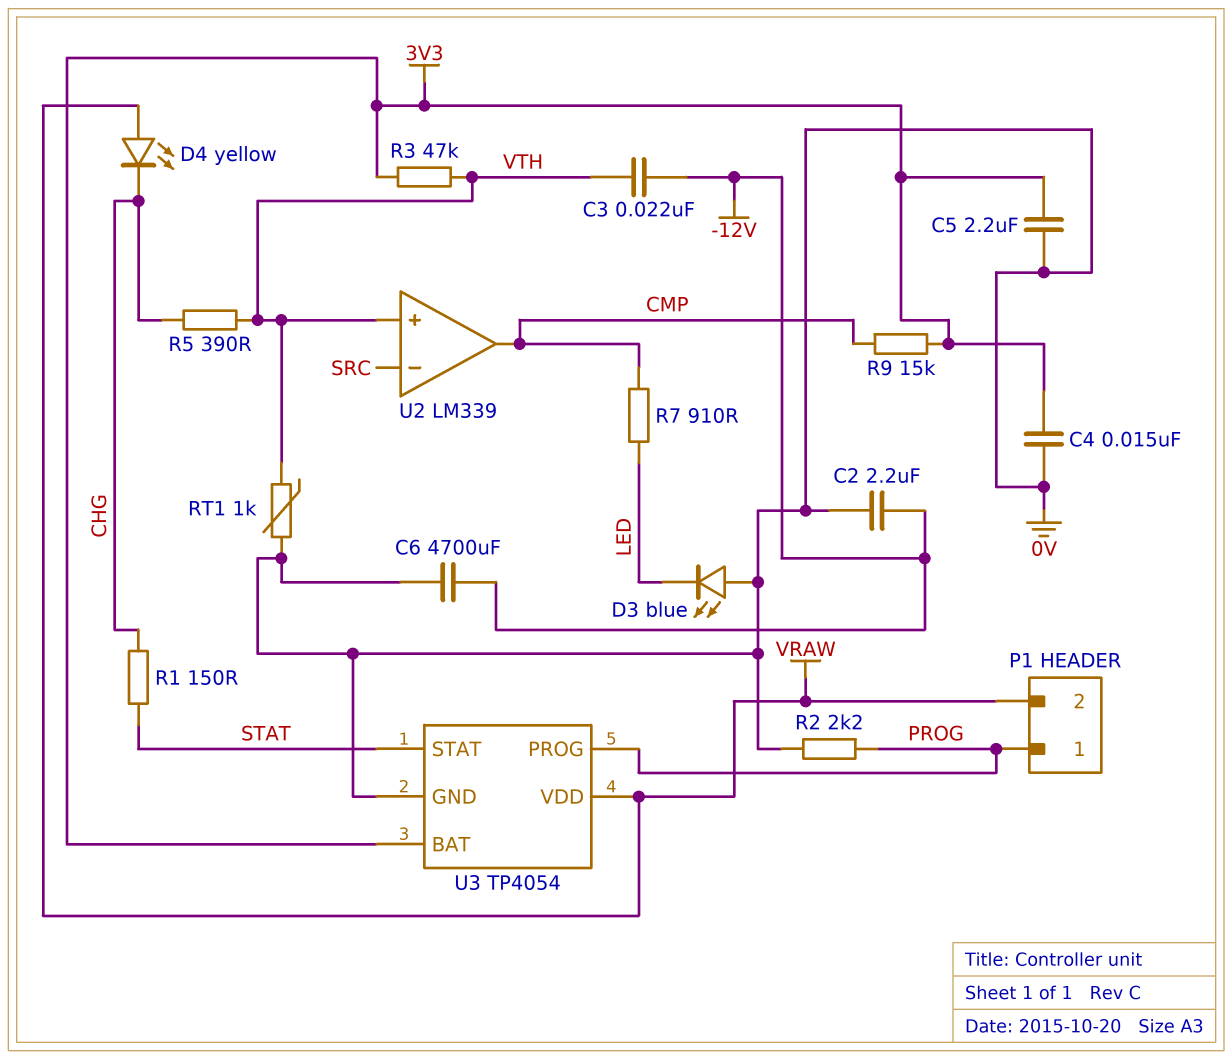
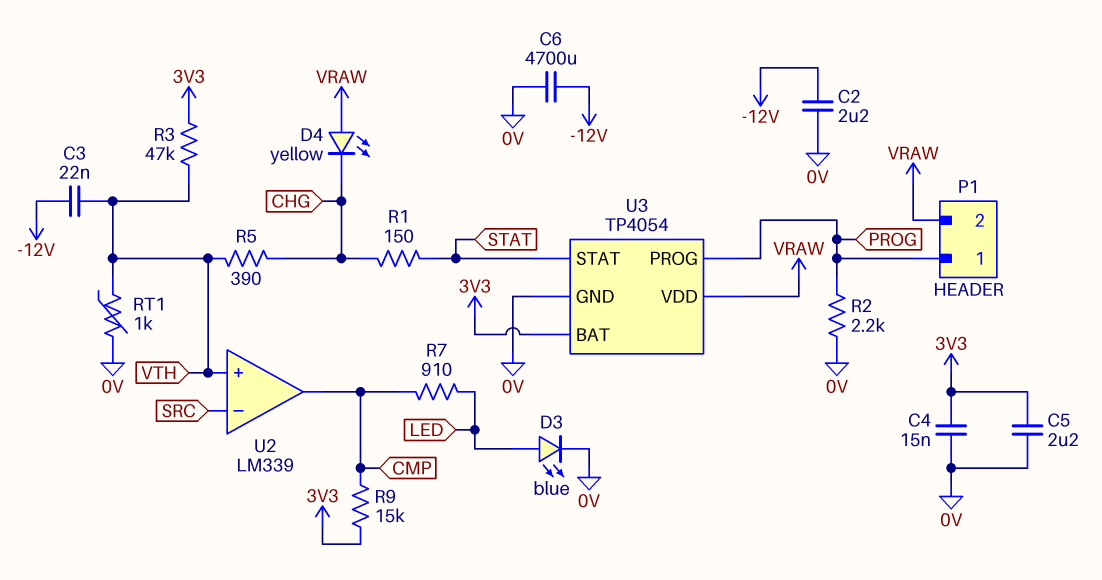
D3: LED blue (A 0V, K LED) -> LED blue (A LED, K 0V)

